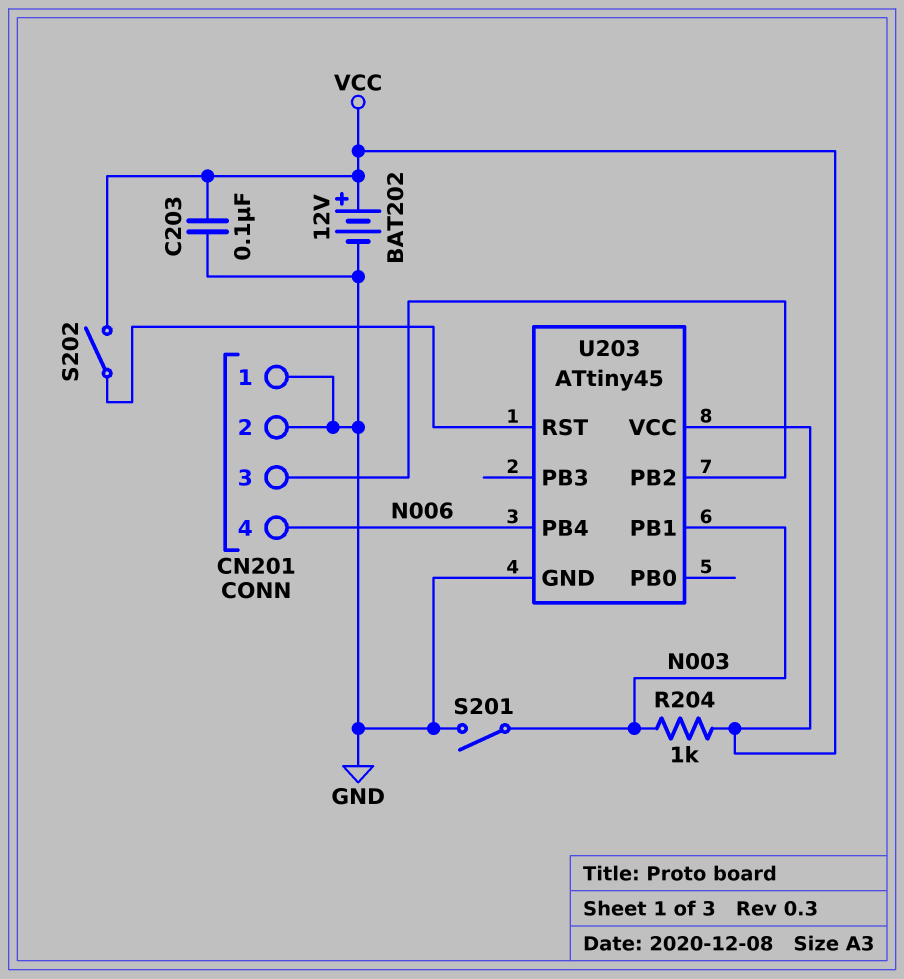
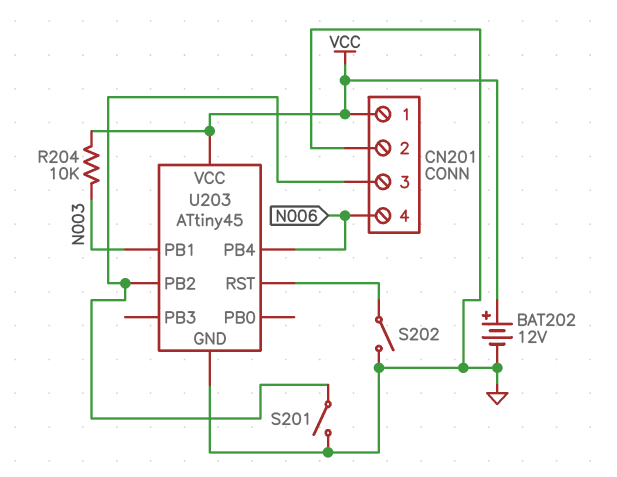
C203: 100nF (GND, VCC) -> none
CN201 pin 1: GND -> VCC
R204: 1k (N003, VCC) -> 10k (N003, VCC)
S201: switch (GND, N003) -> switch (CN201/3, GND)
S202: switch (U203/RST, VCC) -> switch (GND, U203/RST)

